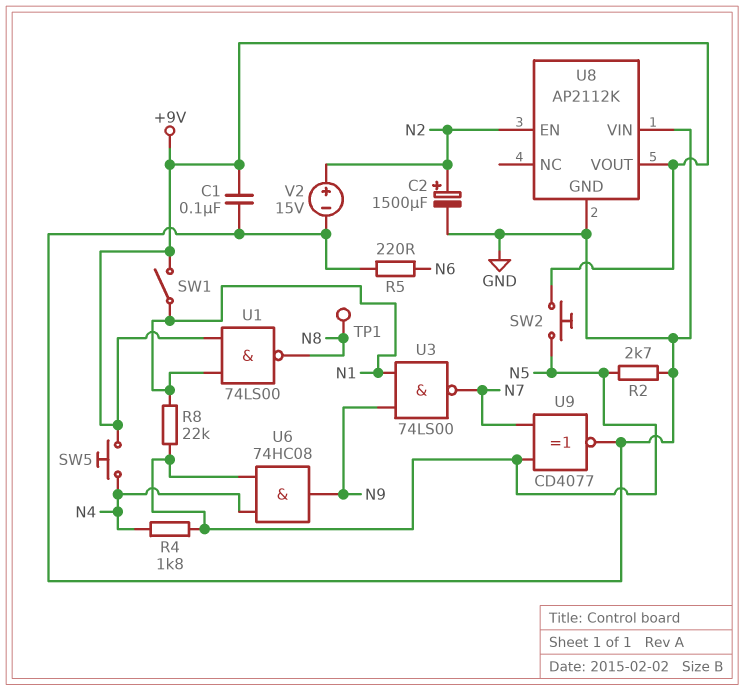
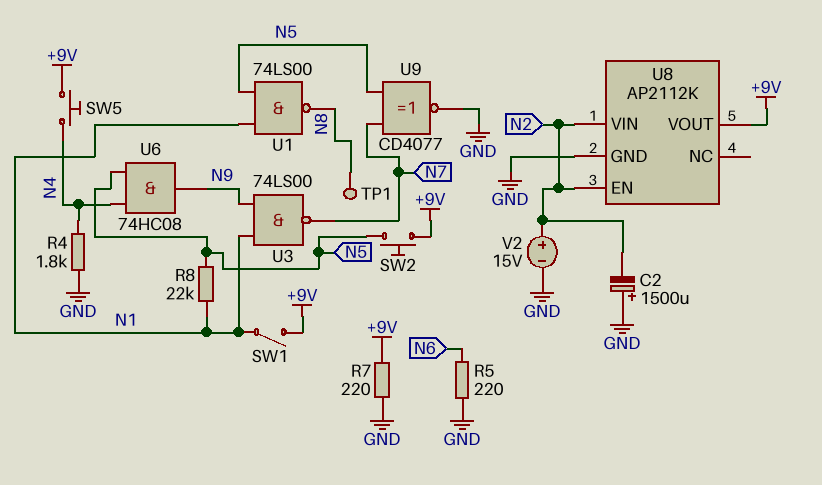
C1: 100nF (+9V, GND) -> none
C2: 1500uF (plus N2, minus GND) -> 1500uF (plus GND, minus N2)
R2: 2.7k (GND, N5) -> none
R4: 1.8k (N4, N5) -> 1.8k (GND, N4)
R7: none -> 220 (+9V, GND)
U1: NAND 74LS00 (in +9V, in N1, out N8) -> NAND 74LS00 (in N1, in N5, out N8)
U8 pin VIN: GND -> N2

